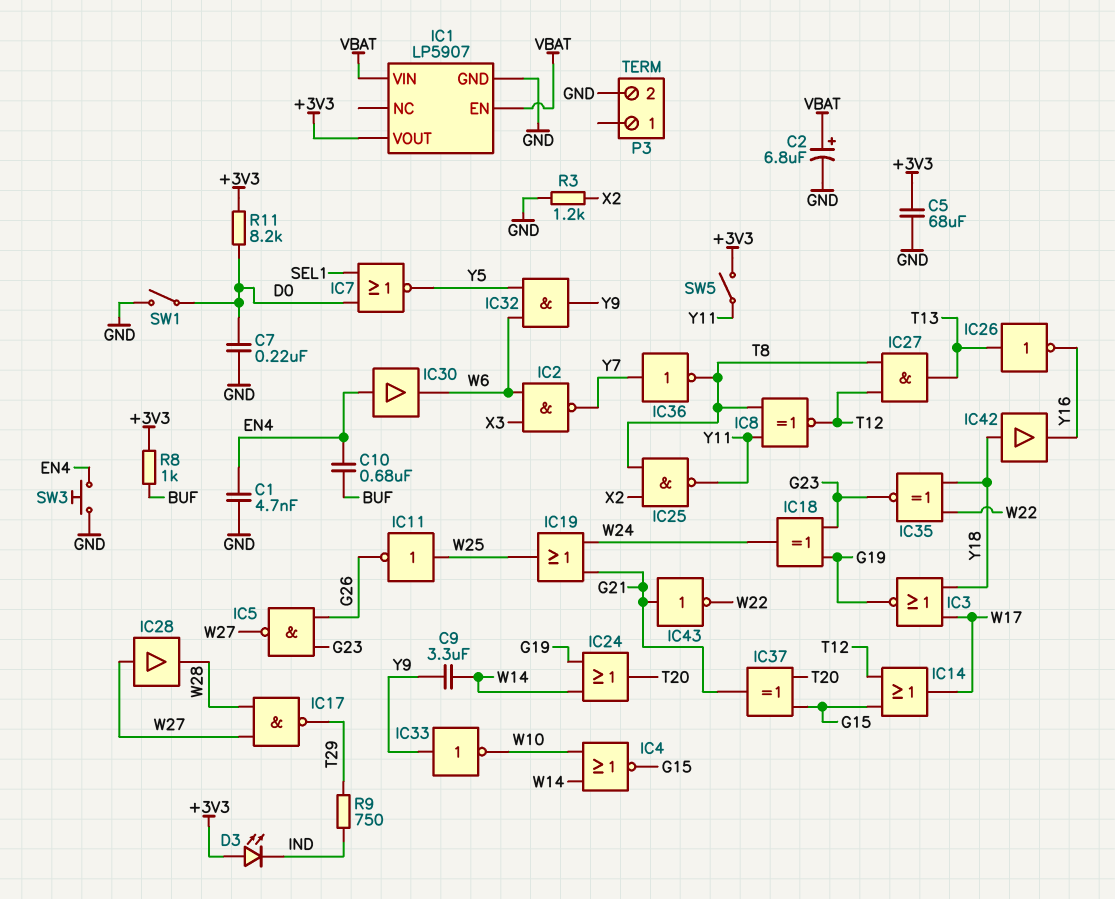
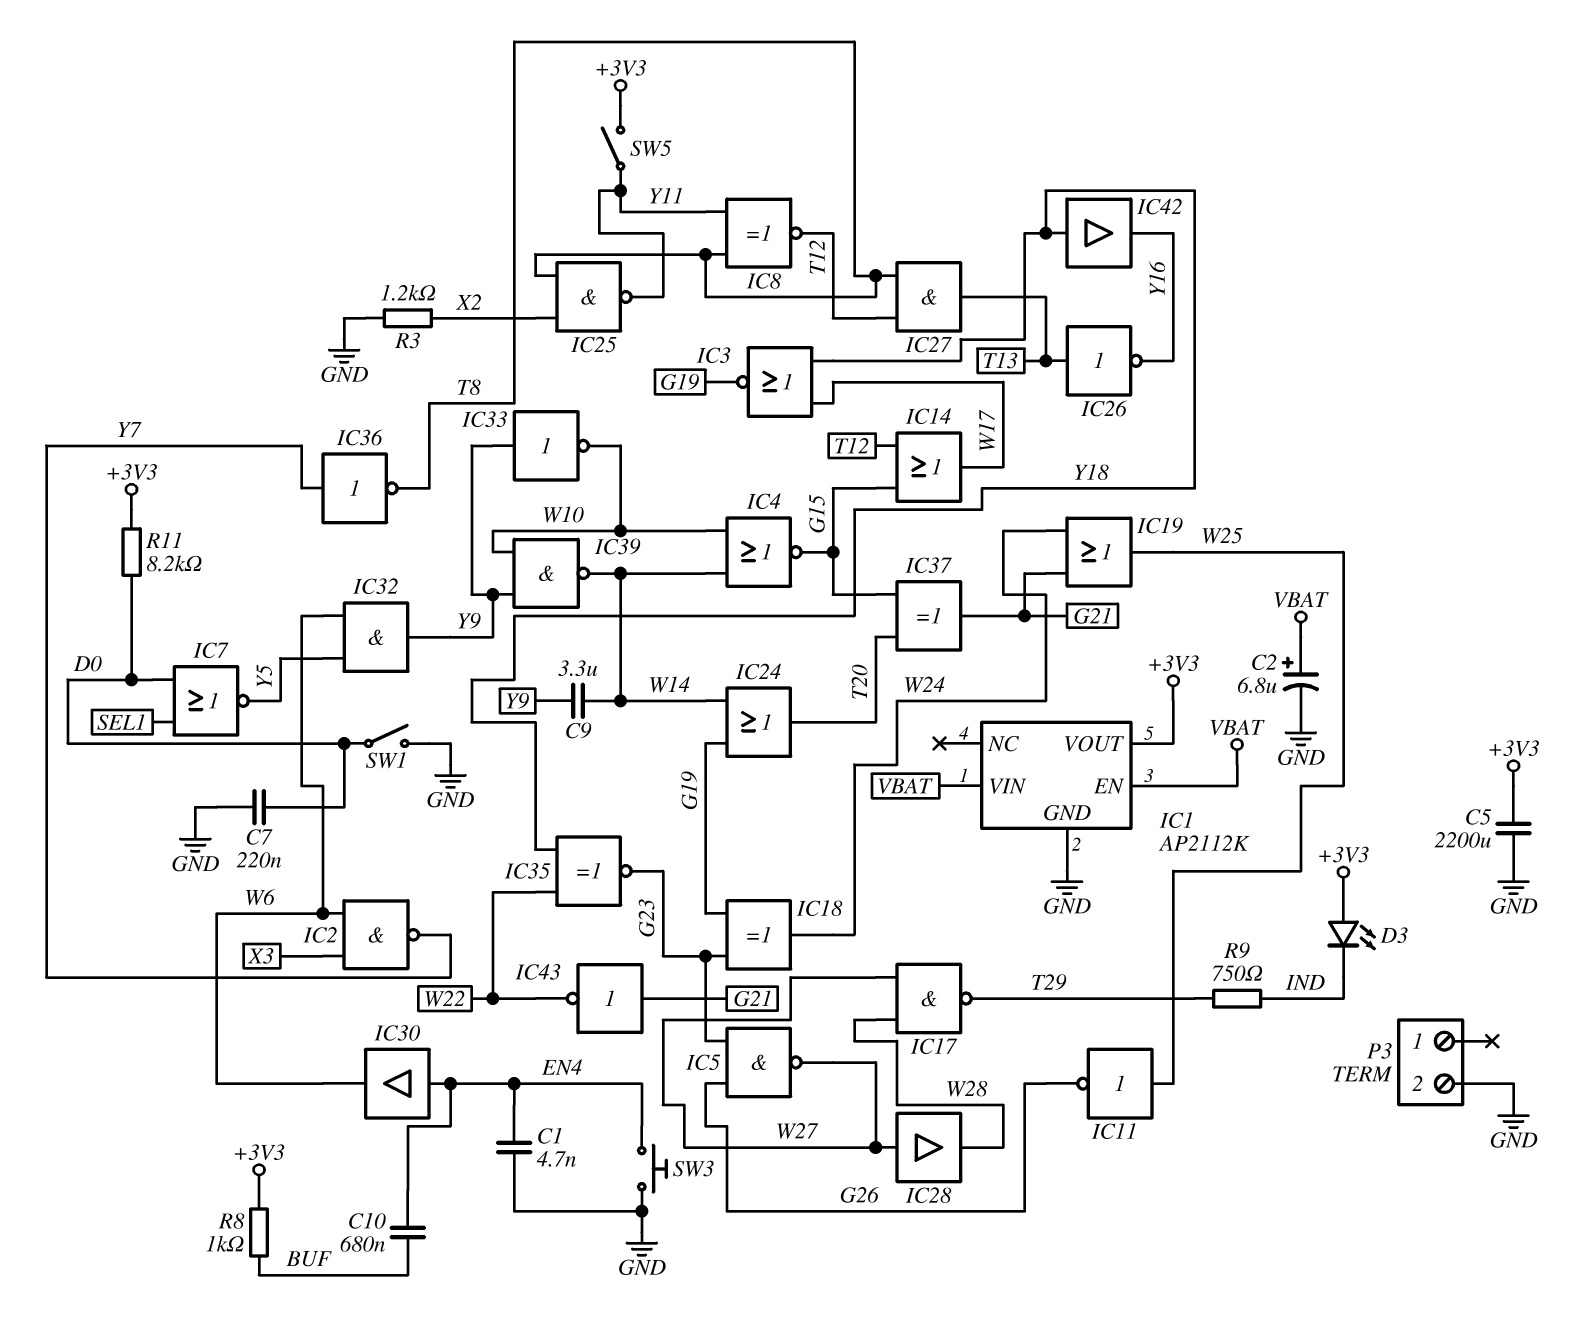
C5: 68uF (+3V3, GND) -> 2200uF (+3V3, GND)
IC1: LP5907 -> AP2112K
IC39: none -> NAND (in W10, in Y9, out W14)

